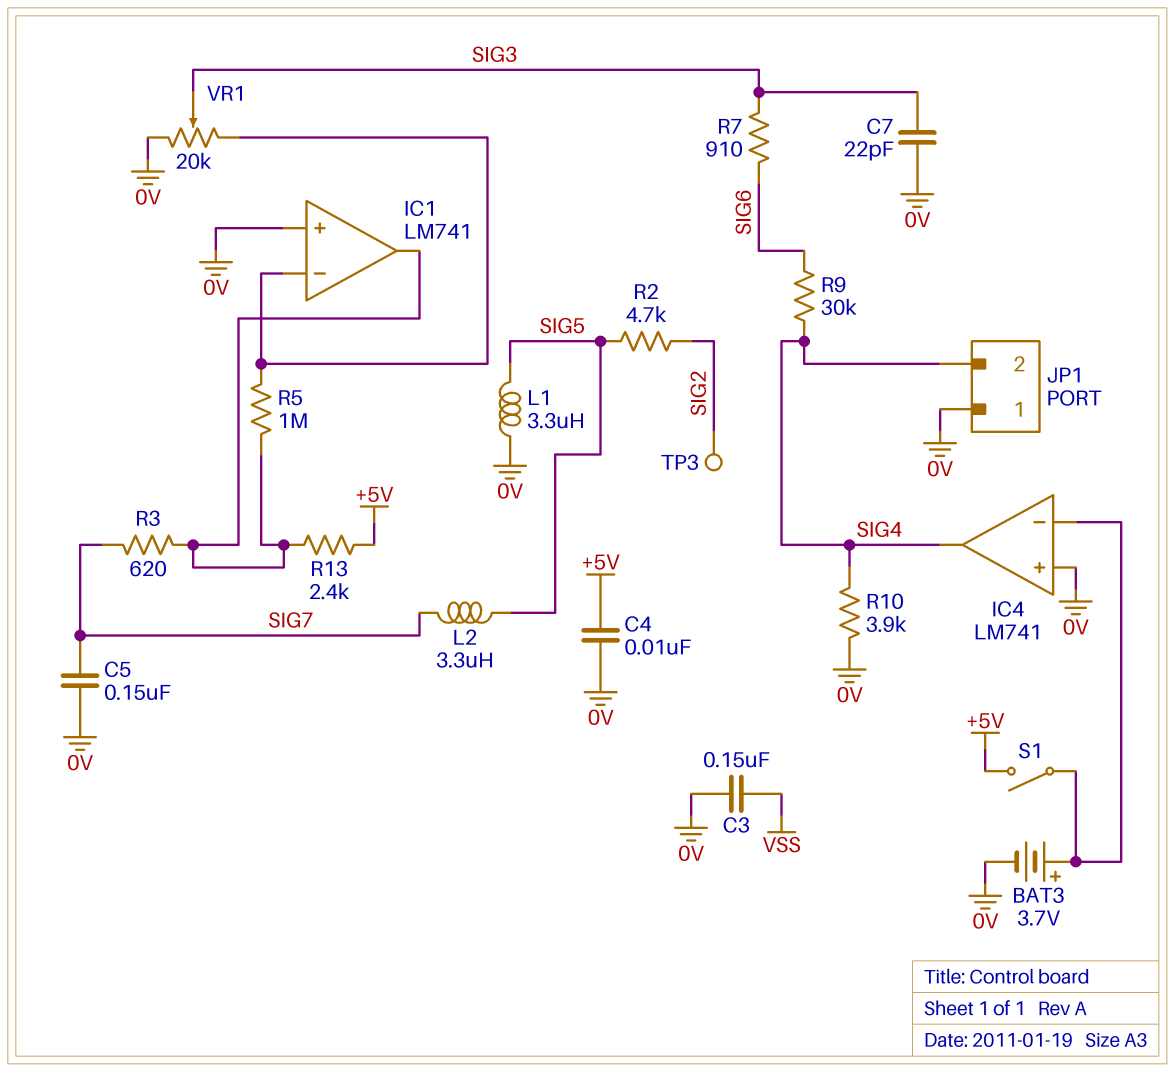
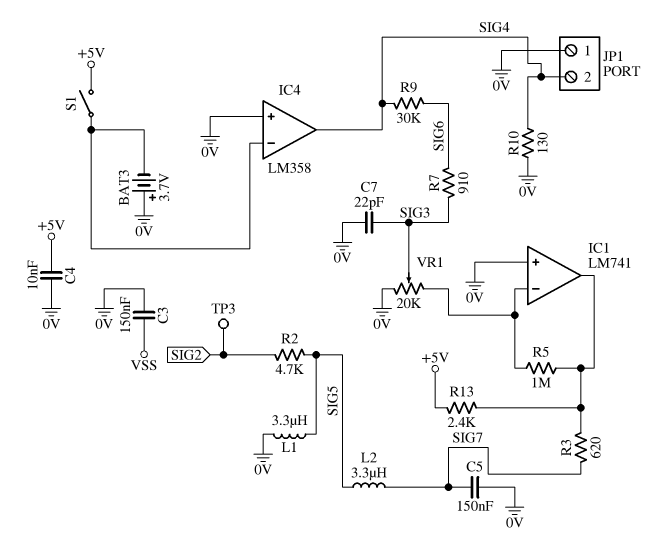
BAT3: 3.7V (plus IC4/in-, minus 0V) -> 3.7V (plus 0V, minus IC4/in-)
IC4: LM741 -> LM358
R10: 3.9k (0V, SIG4) -> 130 (0V, SIG4)

